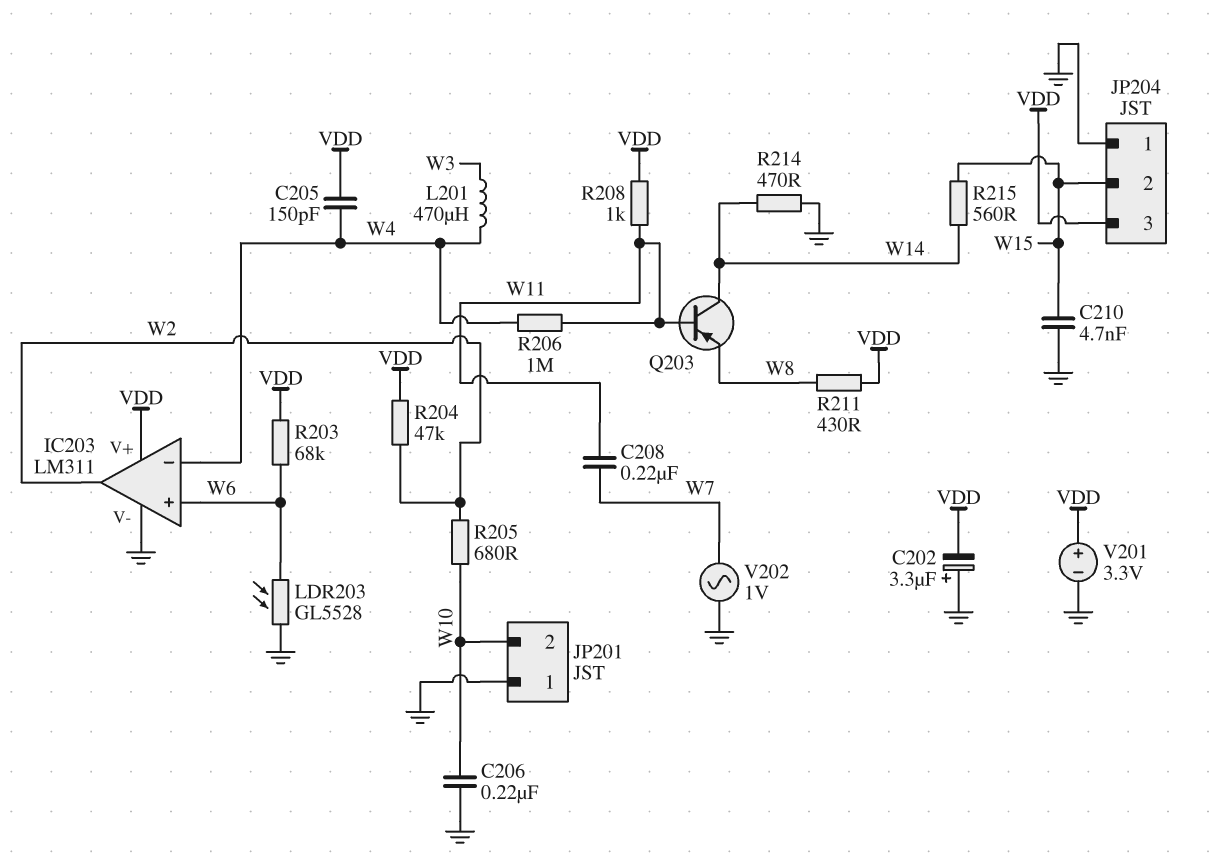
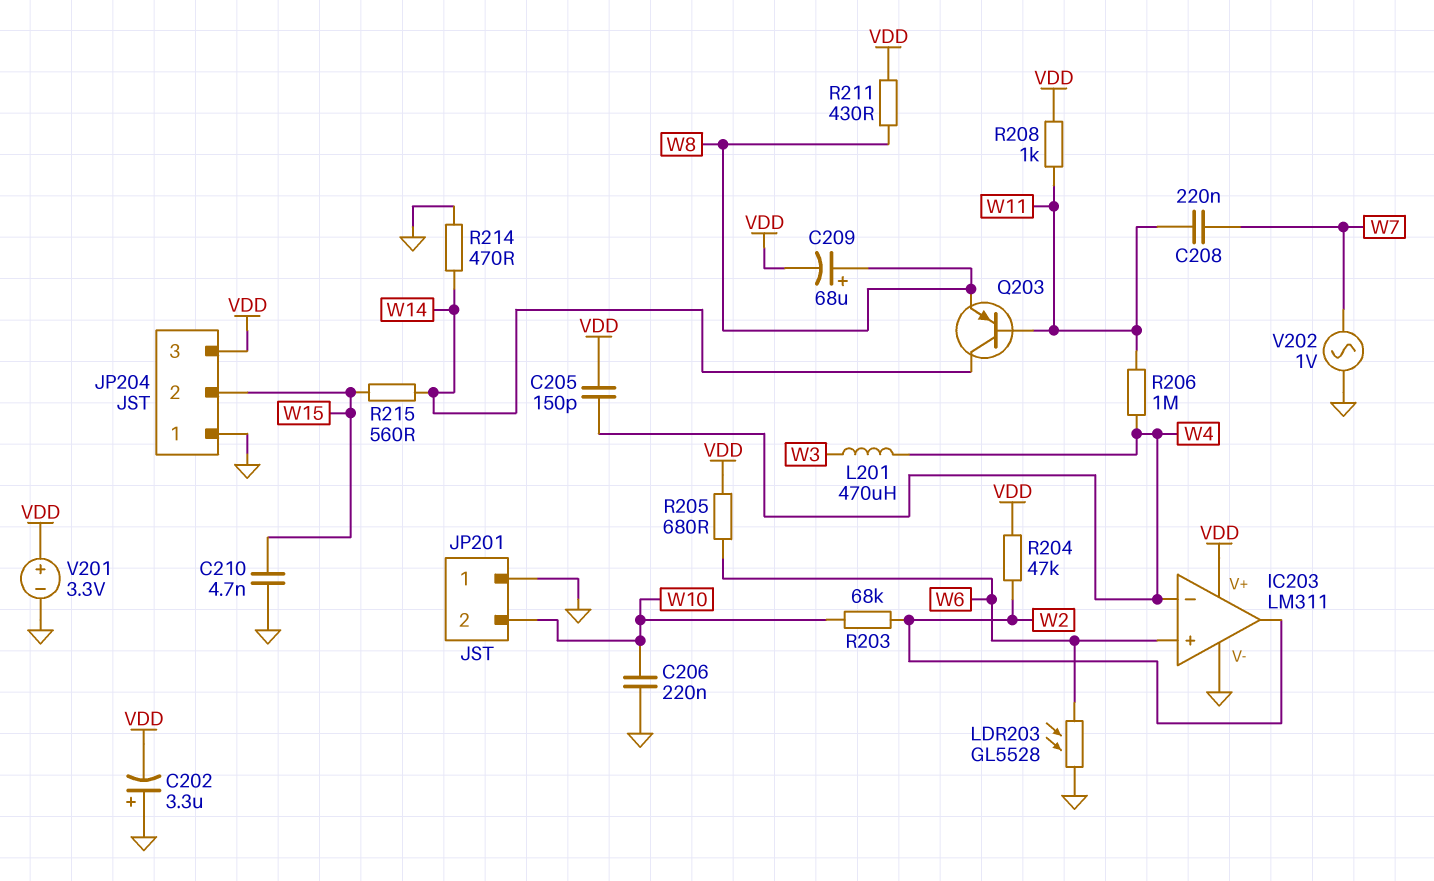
C209: none -> 68uF (plus W8, minus VDD)
R203: 68k (VDD, W6) -> 68k (W2, W10)
R205: 680 (W2, W10) -> 680 (VDD, W6)

